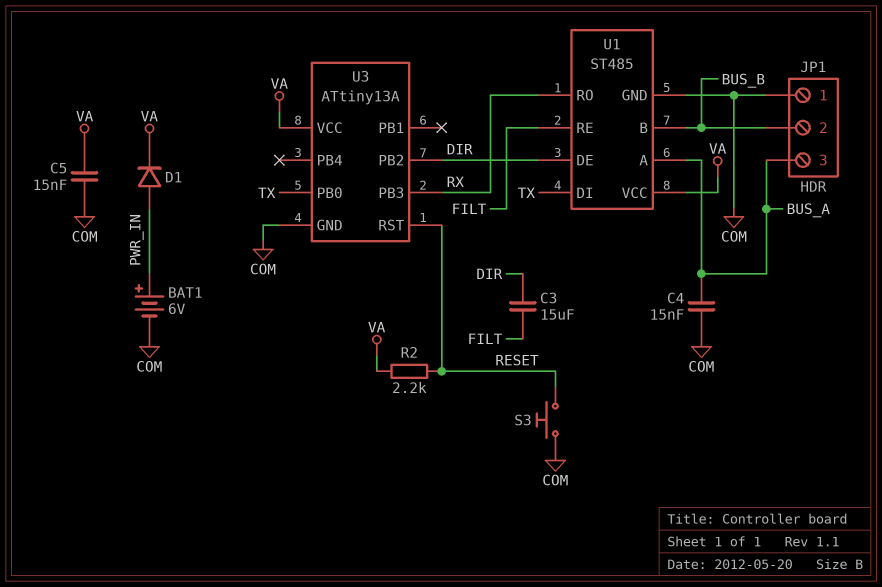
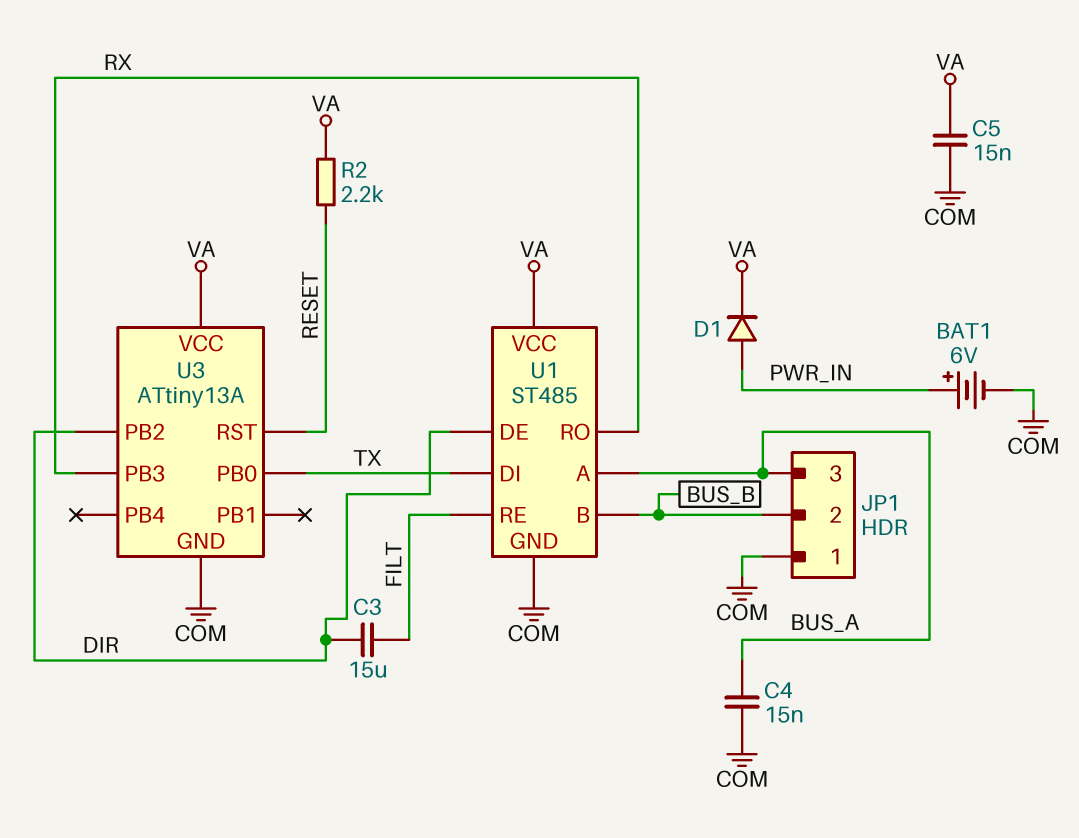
S3: button (COM, RESET) -> none

